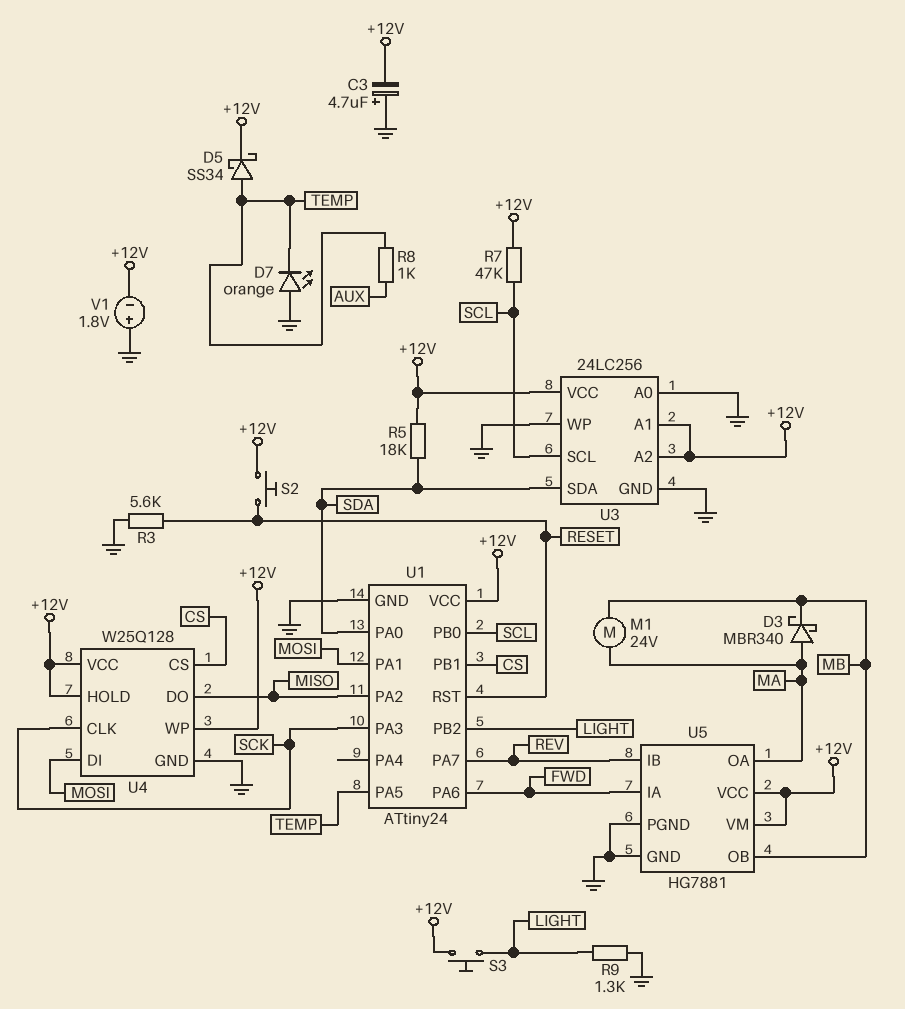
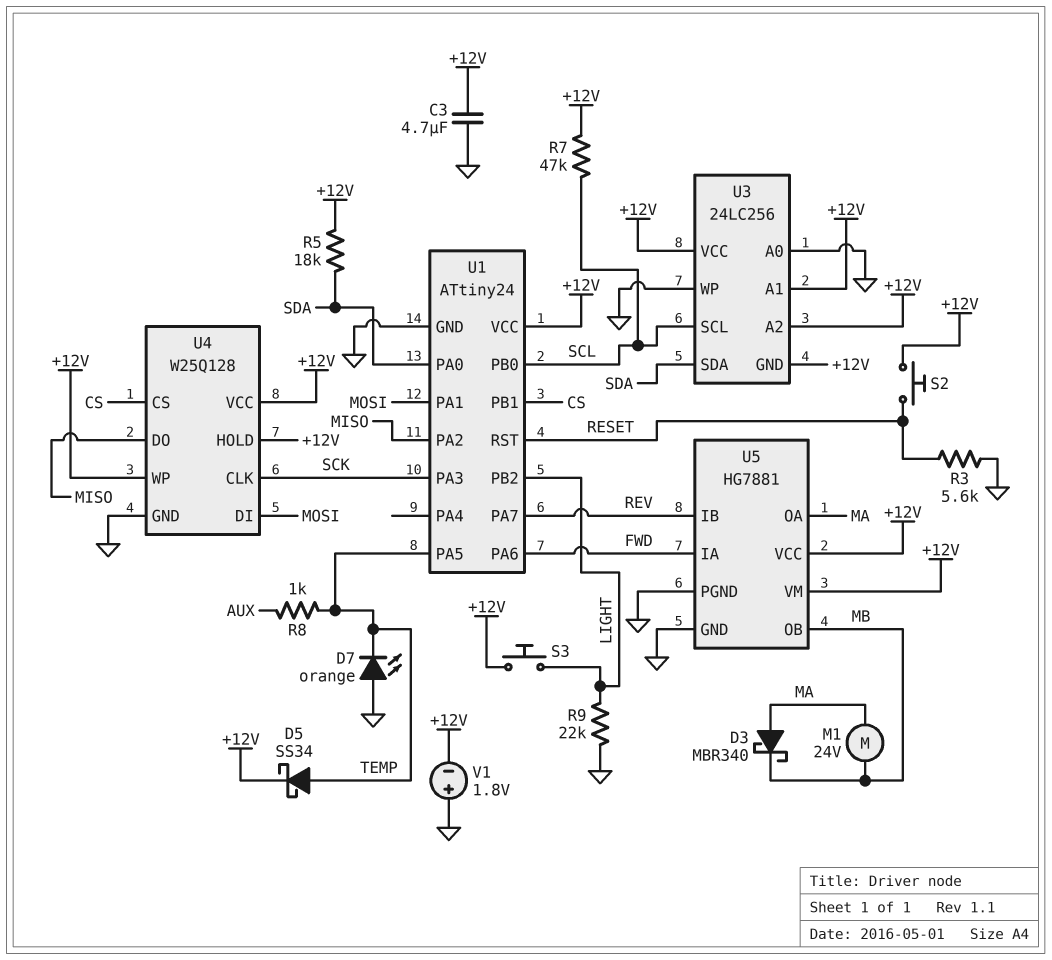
C3: 4.7uF (plus GND, minus +12V) -> 4.7uF (+12V, GND)
R9: 1.3k (GND, LIGHT) -> 22k (GND, LIGHT)
U3 pin GND: GND -> +12V

